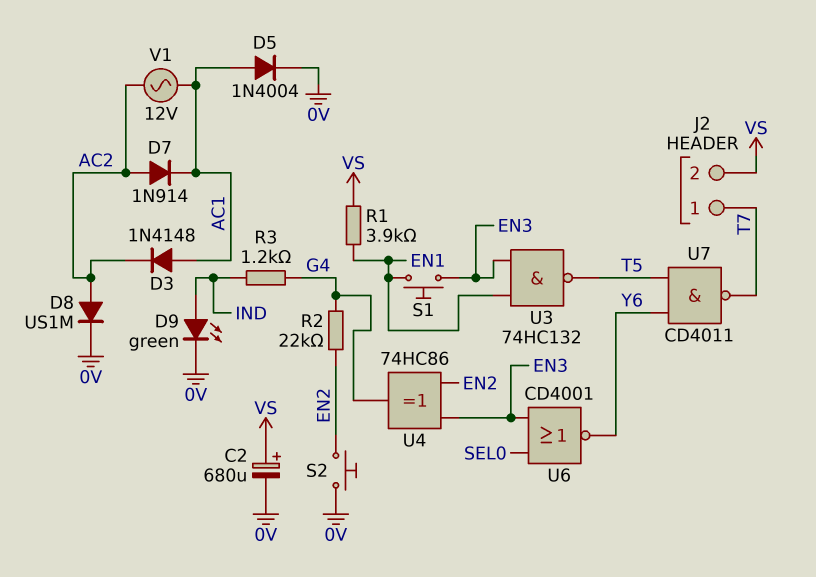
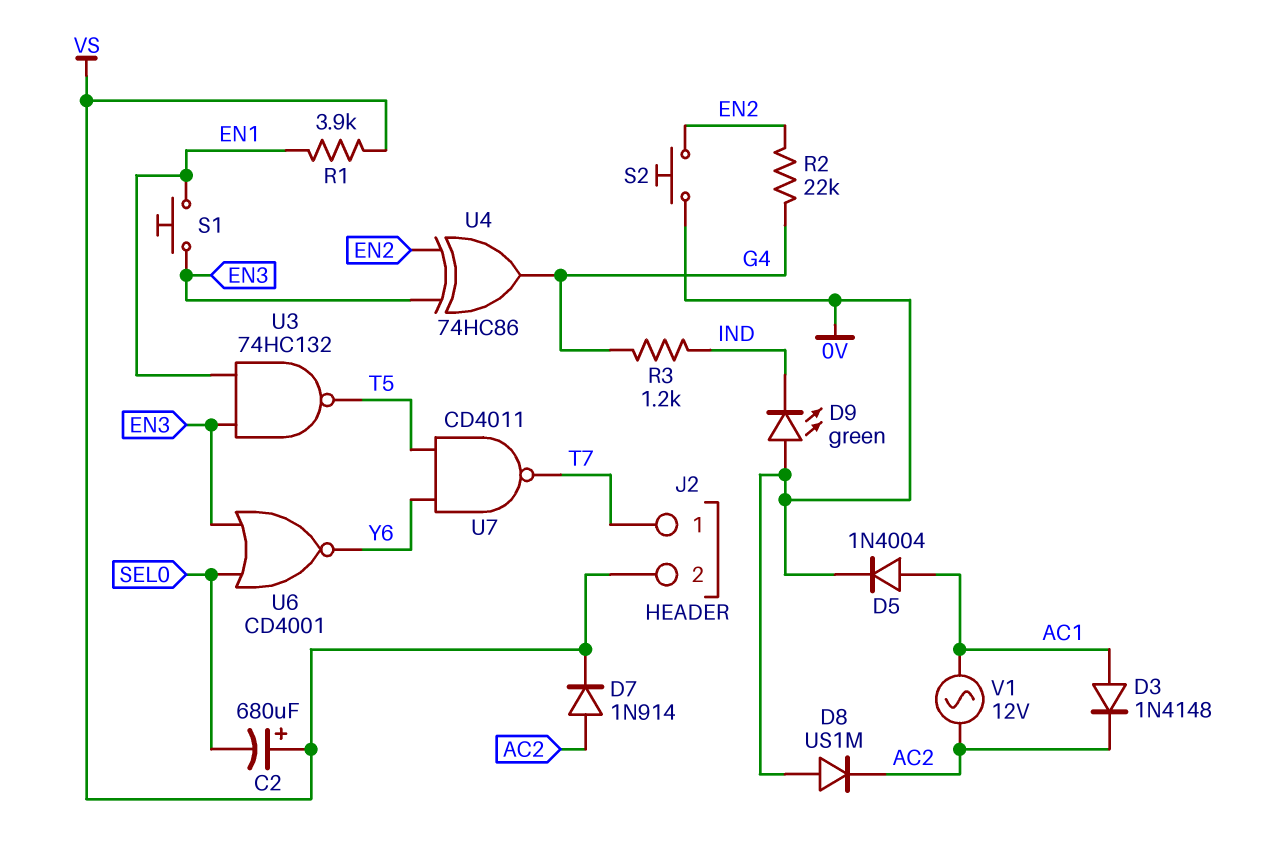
C2: 680uF (plus VS, minus 0V) -> 680uF (plus VS, minus SEL0)
D7: diode 1N914 (A AC2, K AC1) -> diode 1N914 (A AC2, K VS)
D8: diode US1M (A AC2, K 0V) -> diode US1M (A 0V, K AC2)
D9: LED green (A IND, K 0V) -> LED green (A 0V, K IND)

